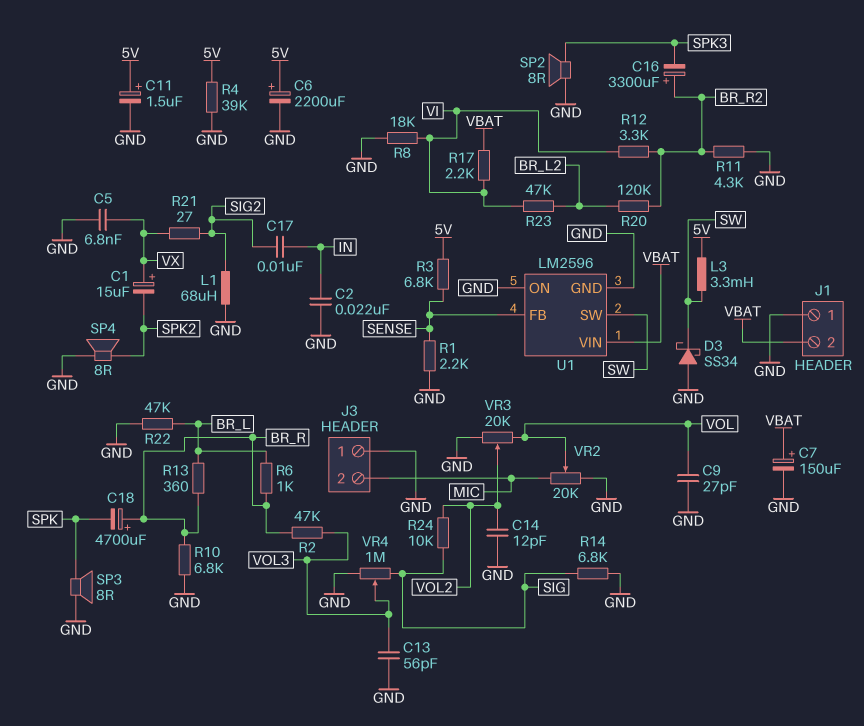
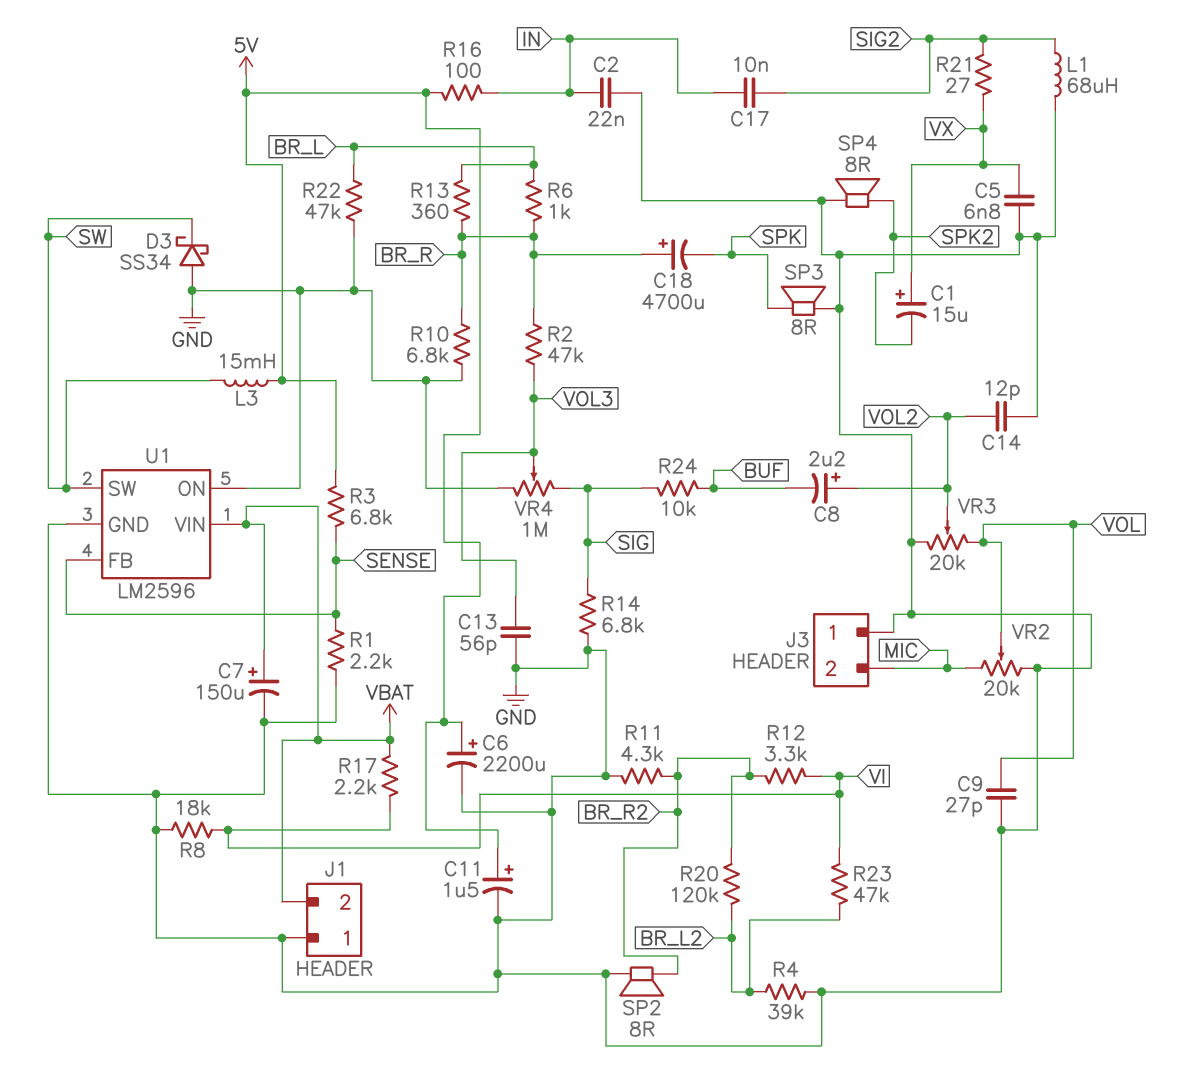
C8: none -> 2.2uF (plus VOL2, minus BUF)
C16: 3300uF (plus BR_R2, minus SPK3) -> none
L3: 3.3mH (5V, SW) -> 15mH (5V, SW)
R4: 39k (5V, GND) -> 39k (BR_L2, GND)
R16: none -> 100 (5V, IN)
R24: 10k (SIG, VOL2) -> 10k (BUF, SIG)
SP2: speaker 8R (GND, SPK3) -> speaker 8R (BR_R2, GND)

